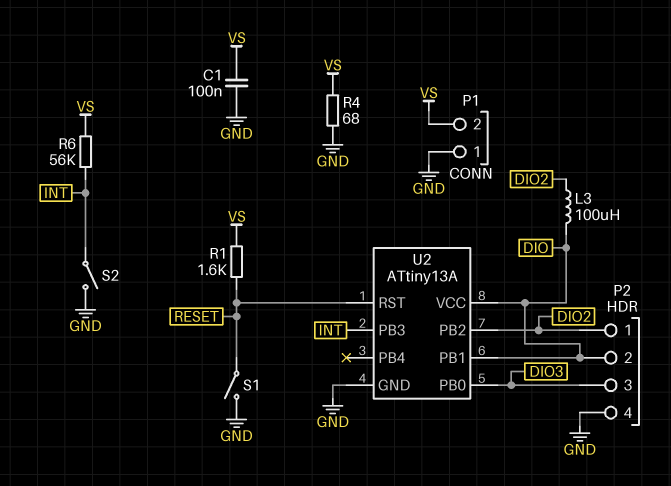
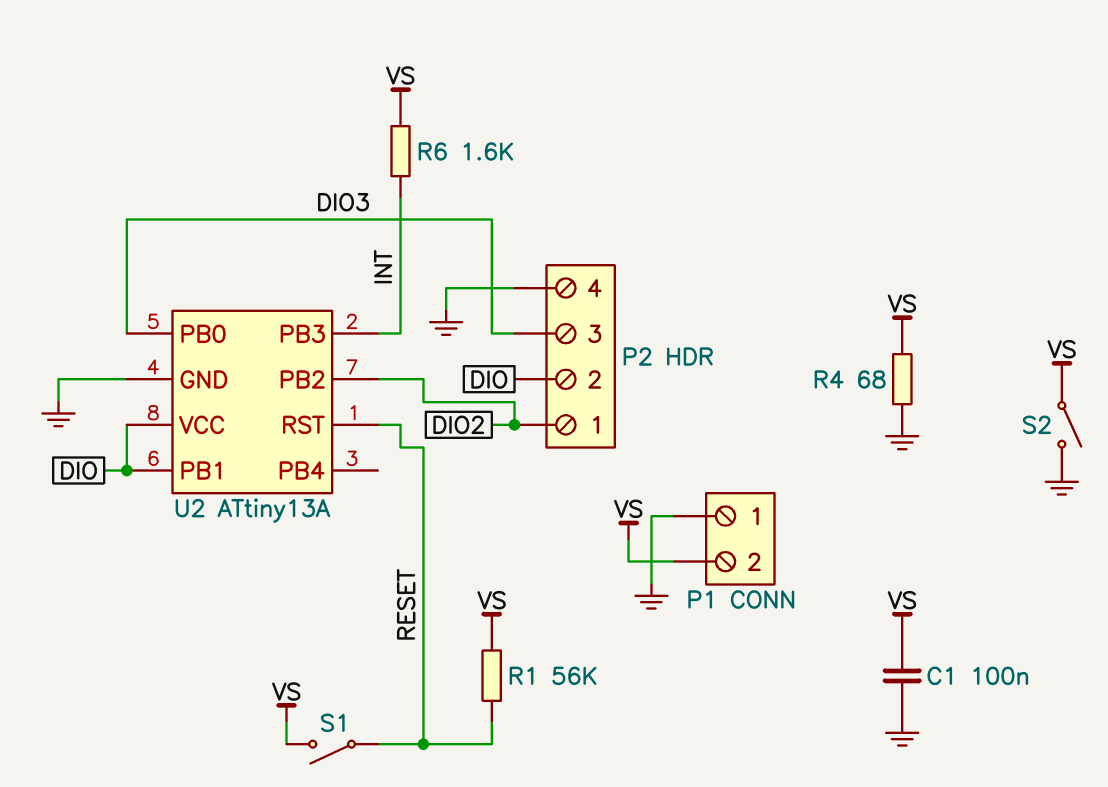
L3: 100uH (DIO, DIO2) -> none
R1: 1.6k (RESET, VS) -> 56k (RESET, VS)
R6: 56k (INT, VS) -> 1.6k (INT, VS)
S1: switch (GND, RESET) -> switch (RESET, VS)
S2: switch (GND, INT) -> switch (GND, VS)

